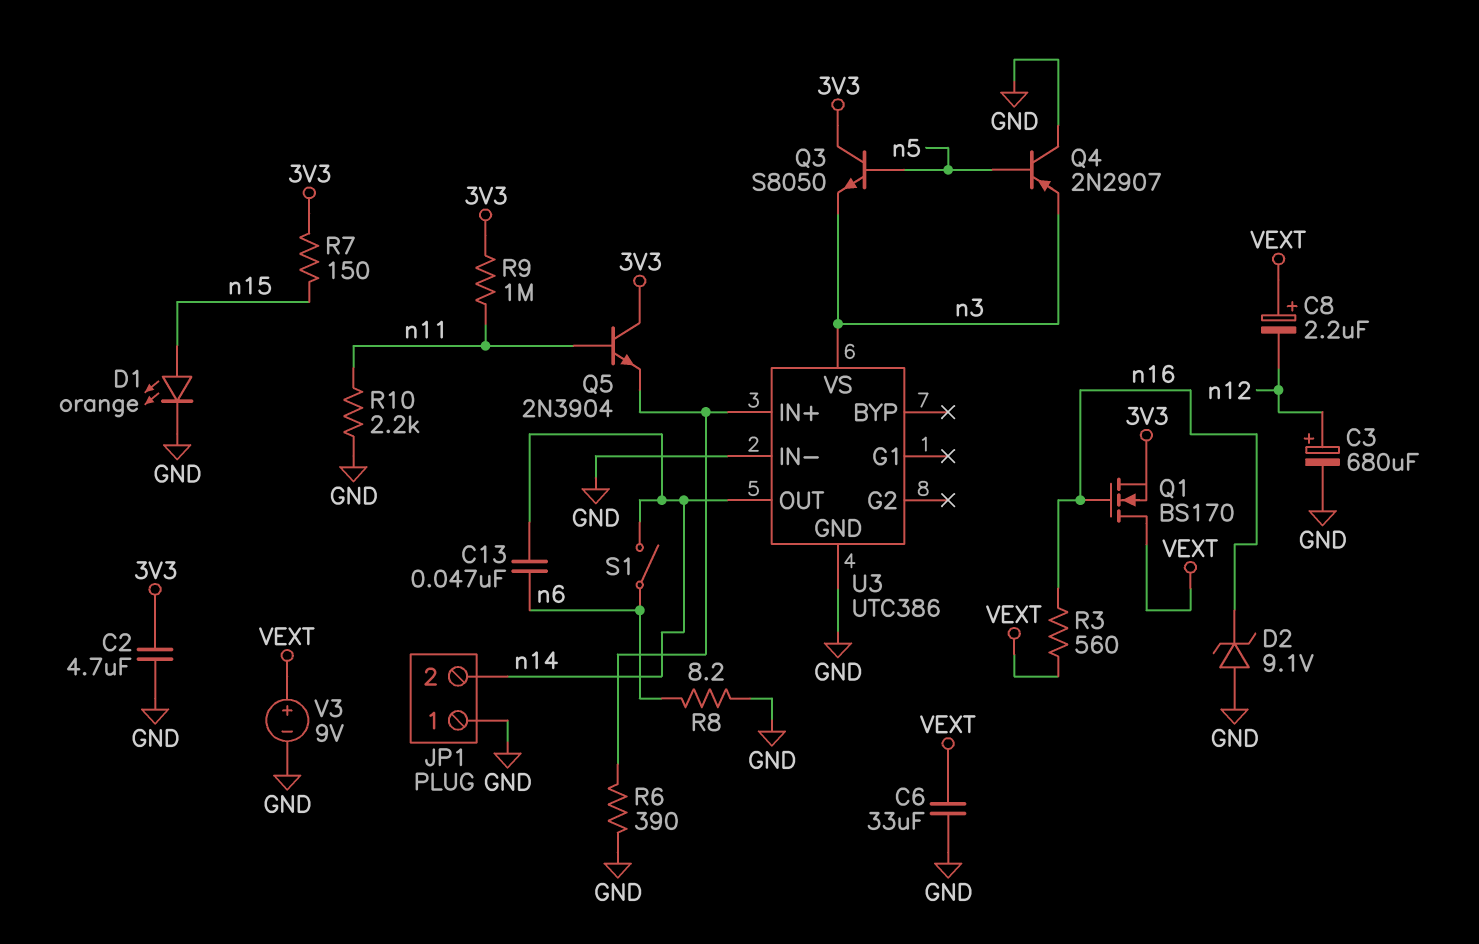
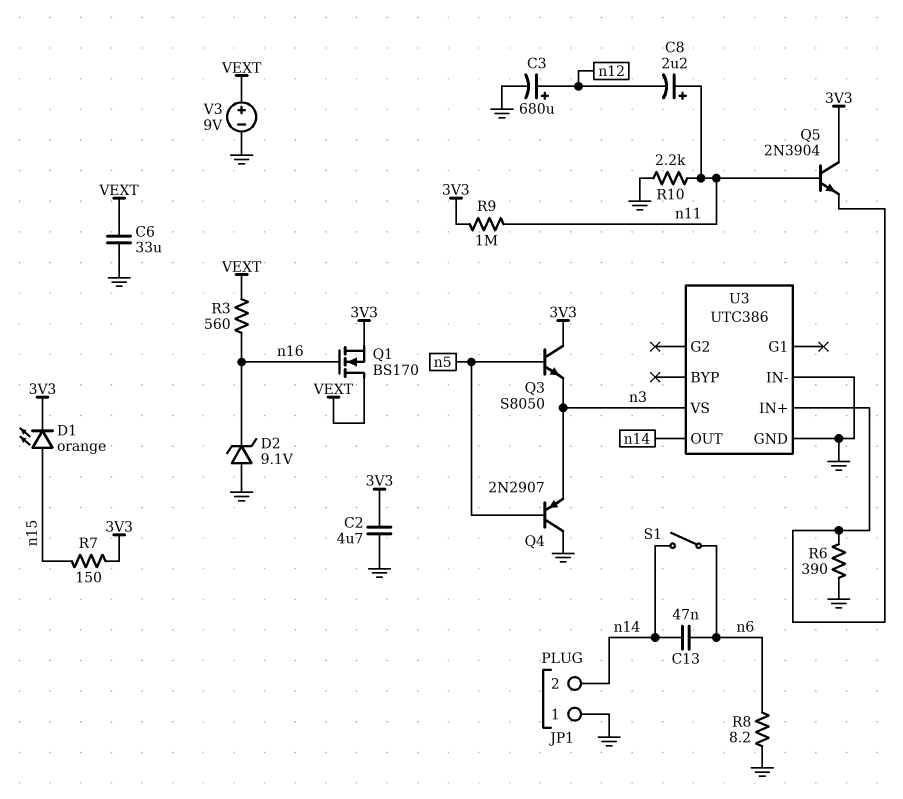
C8: 2.2uF (plus VEXT, minus n12) -> 2.2uF (plus n11, minus n12)
D1: LED orange (A n15, K GND) -> LED orange (A n15, K 3V3)

